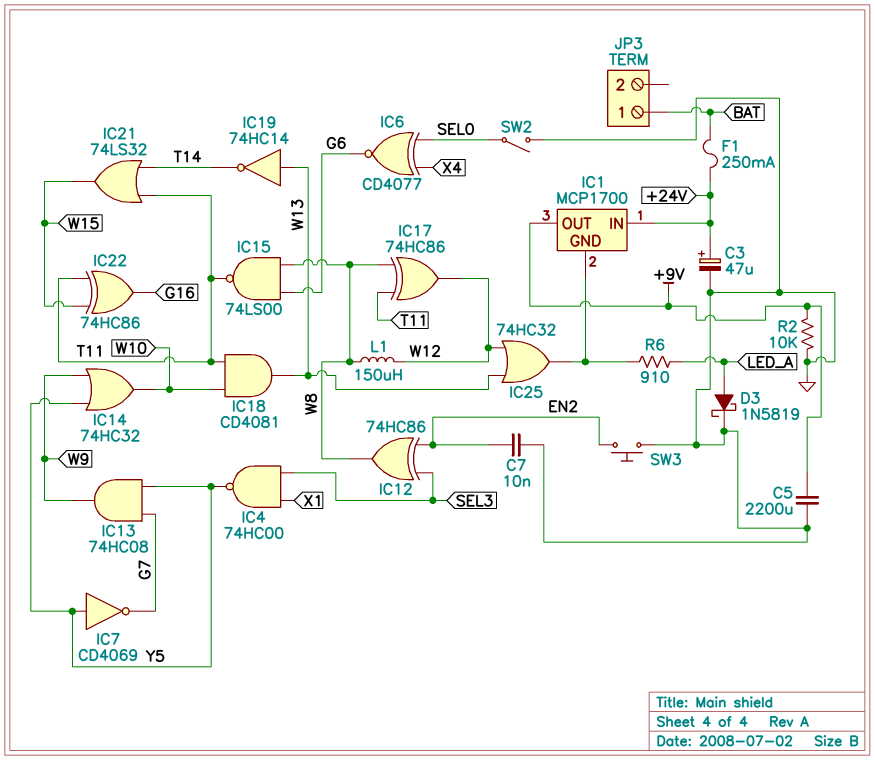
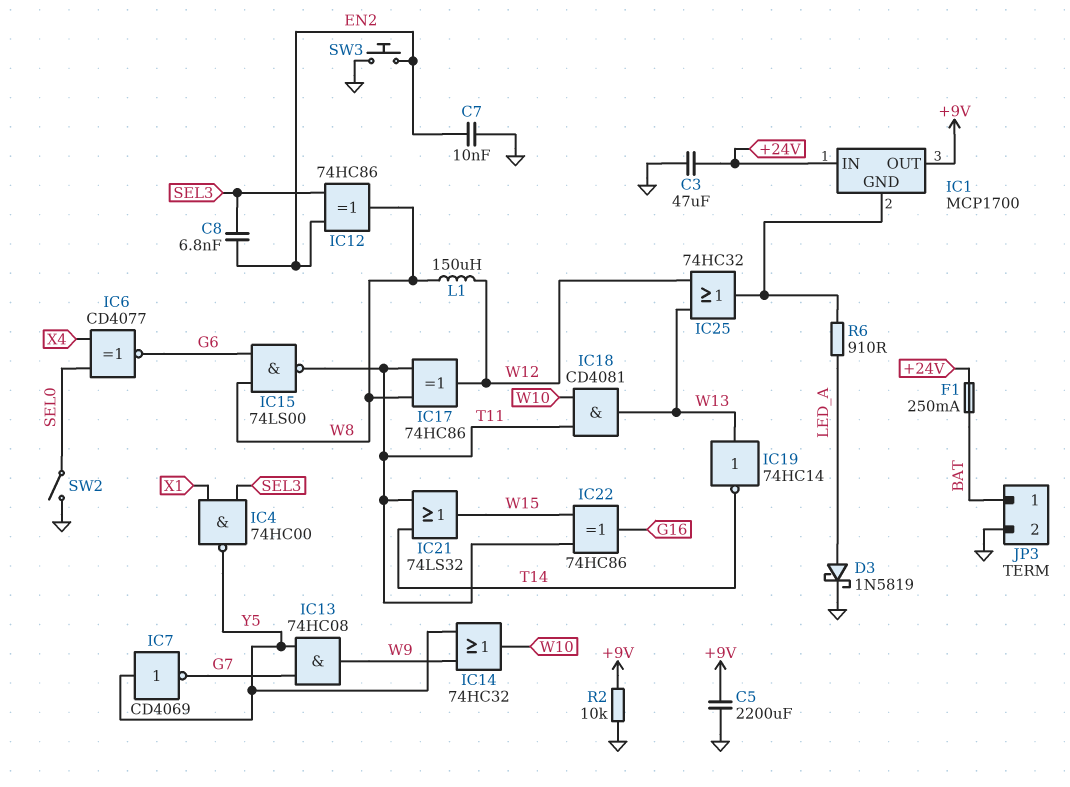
C3: 47uF (plus +24V, minus GND) -> 47uF (+24V, GND)
C8: none -> 6.8nF (EN2, SEL3)
JP3 pin 2: none -> GND

